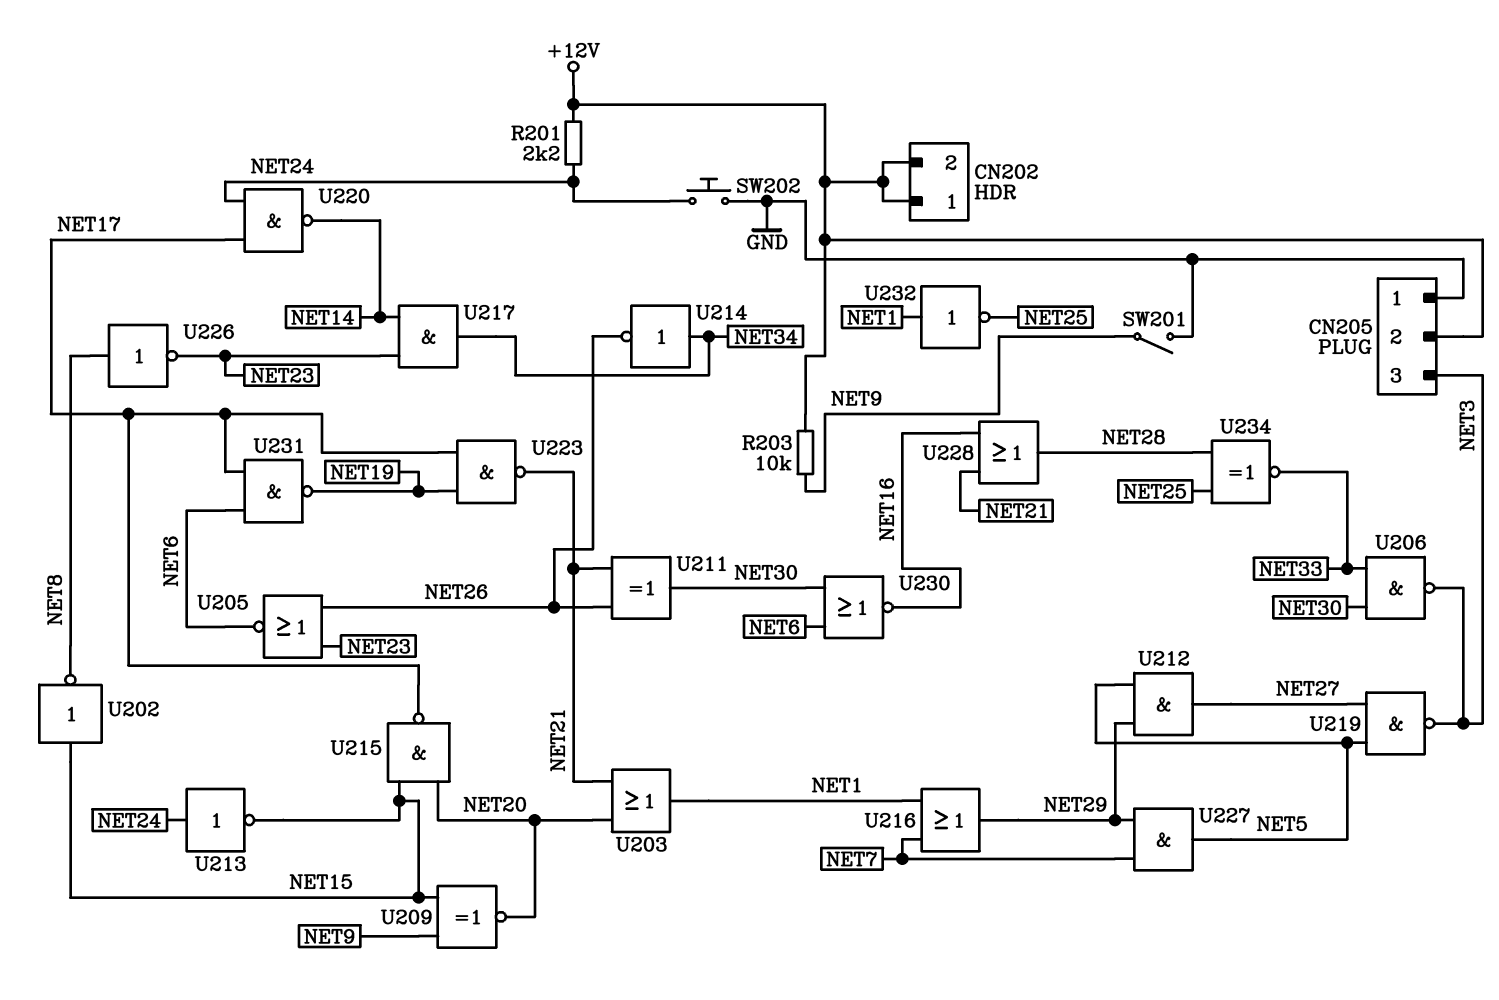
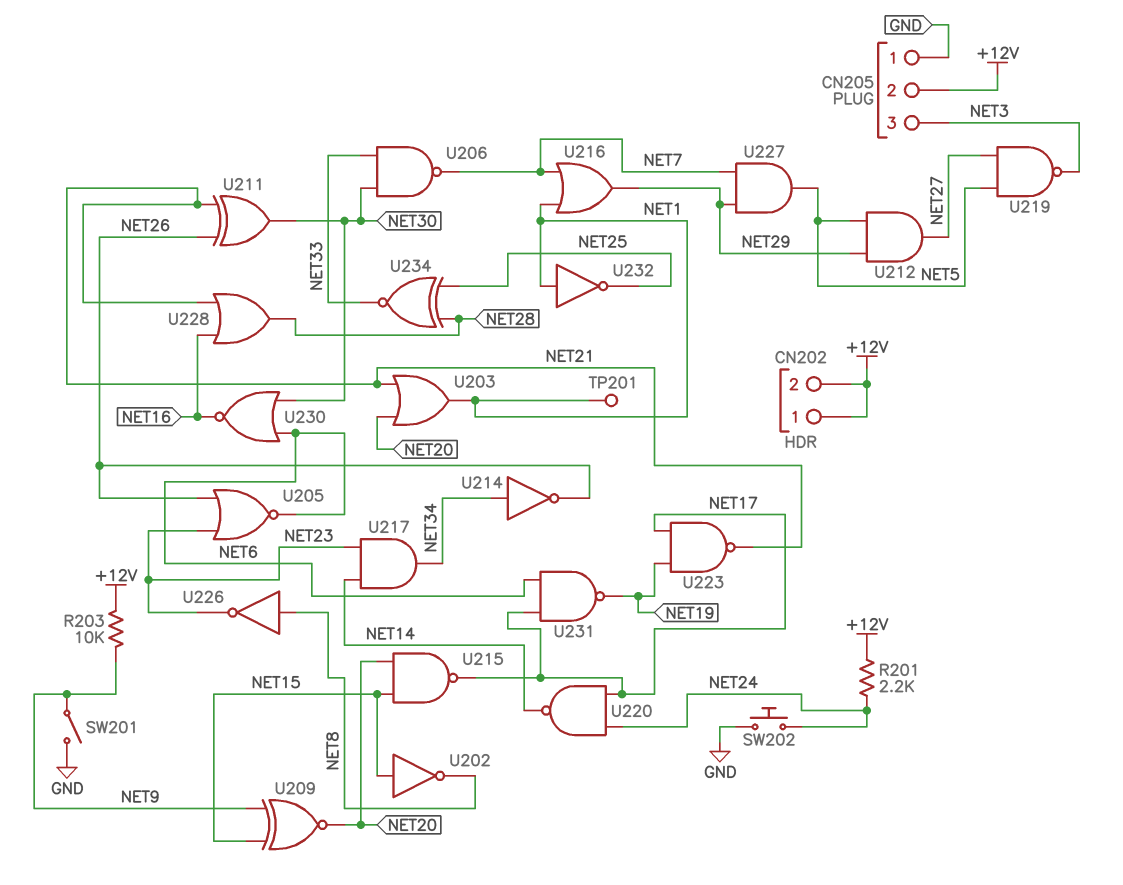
TP201: none -> test point (NET1)
U206: NAND (in NET30, in NET33, out NET3) -> NAND (in NET30, in NET33, out NET7)
U213: NOT (in NET24, out NET15) -> none

